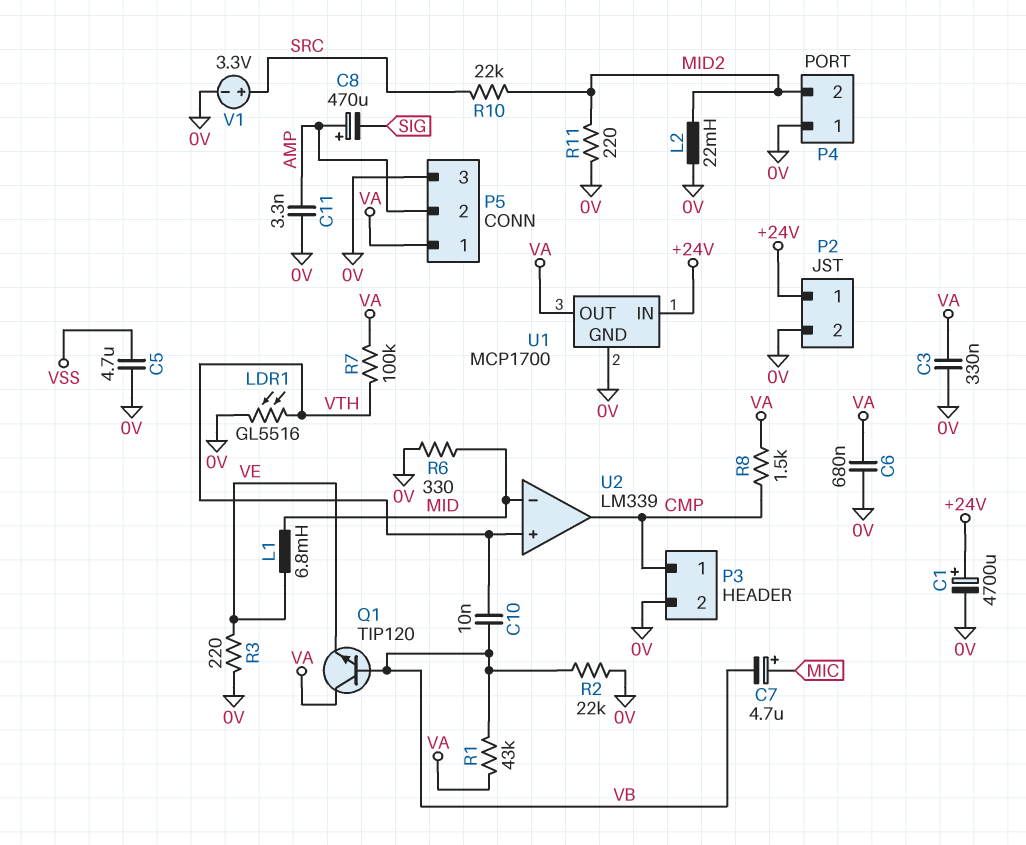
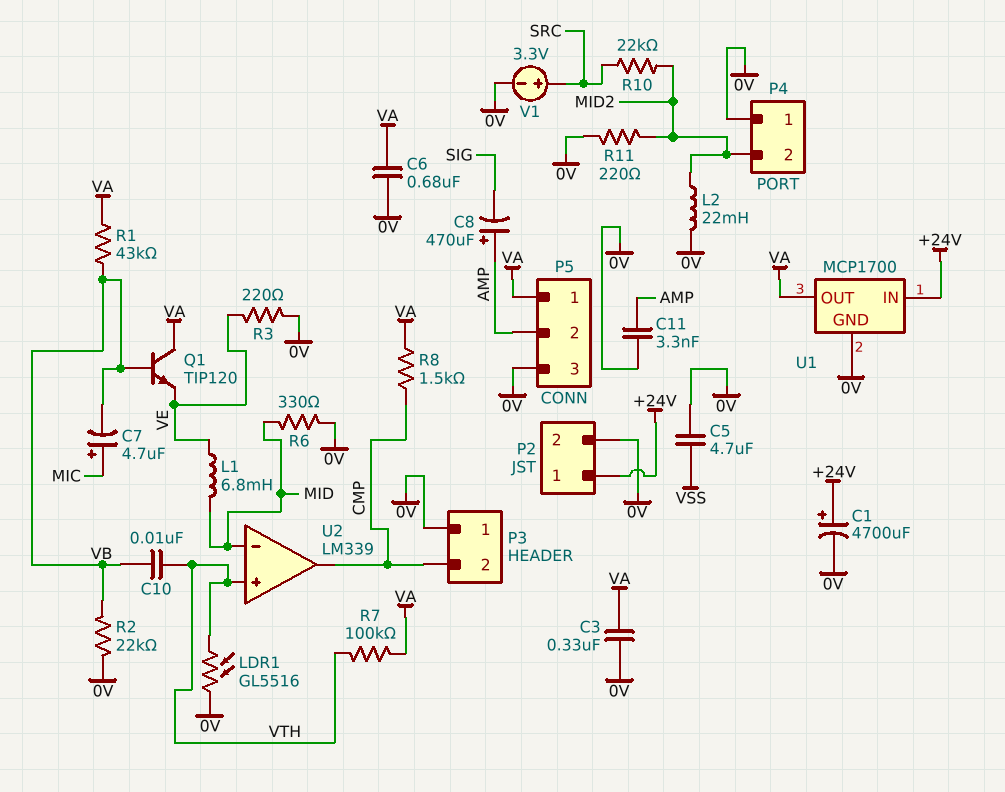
P3 pin 1: CMP -> 0V
P3 pin 2: 0V -> CMP

